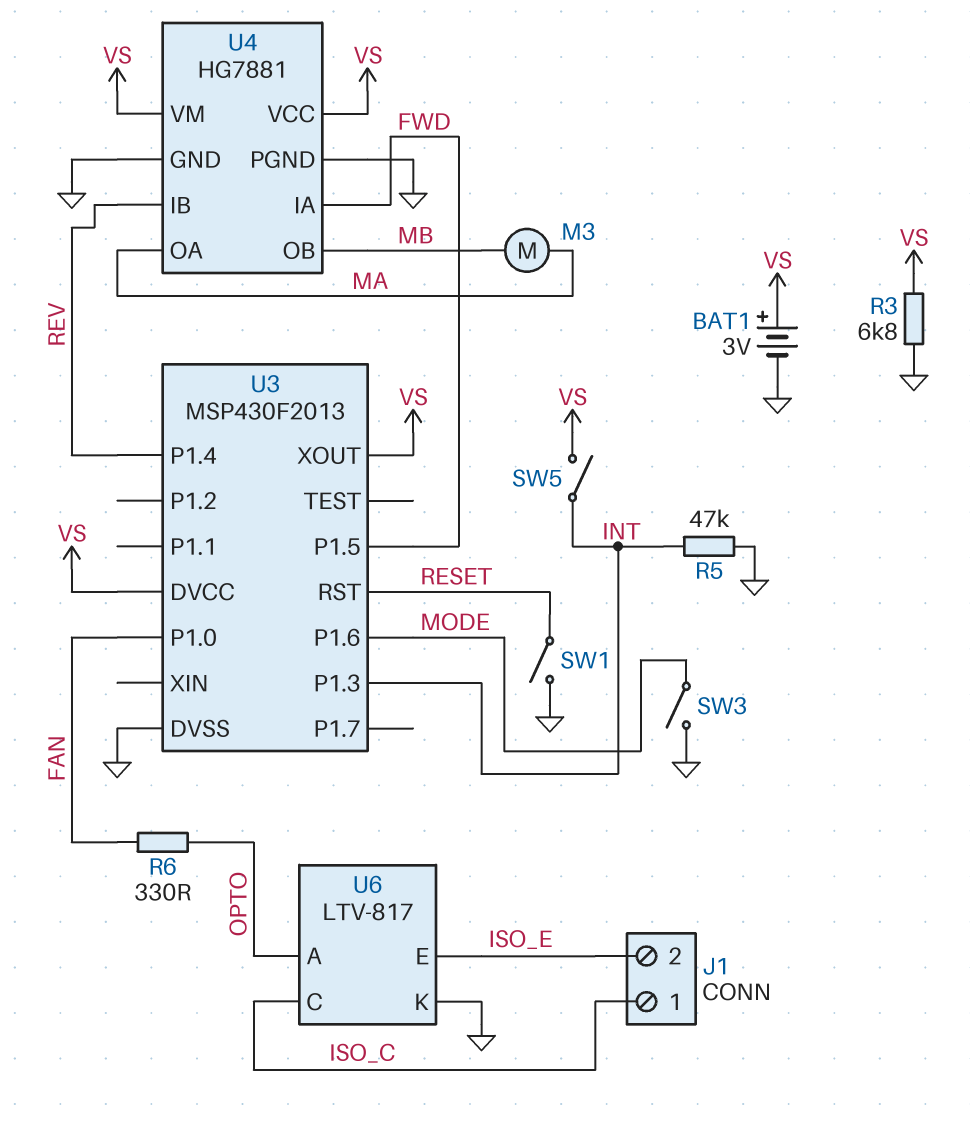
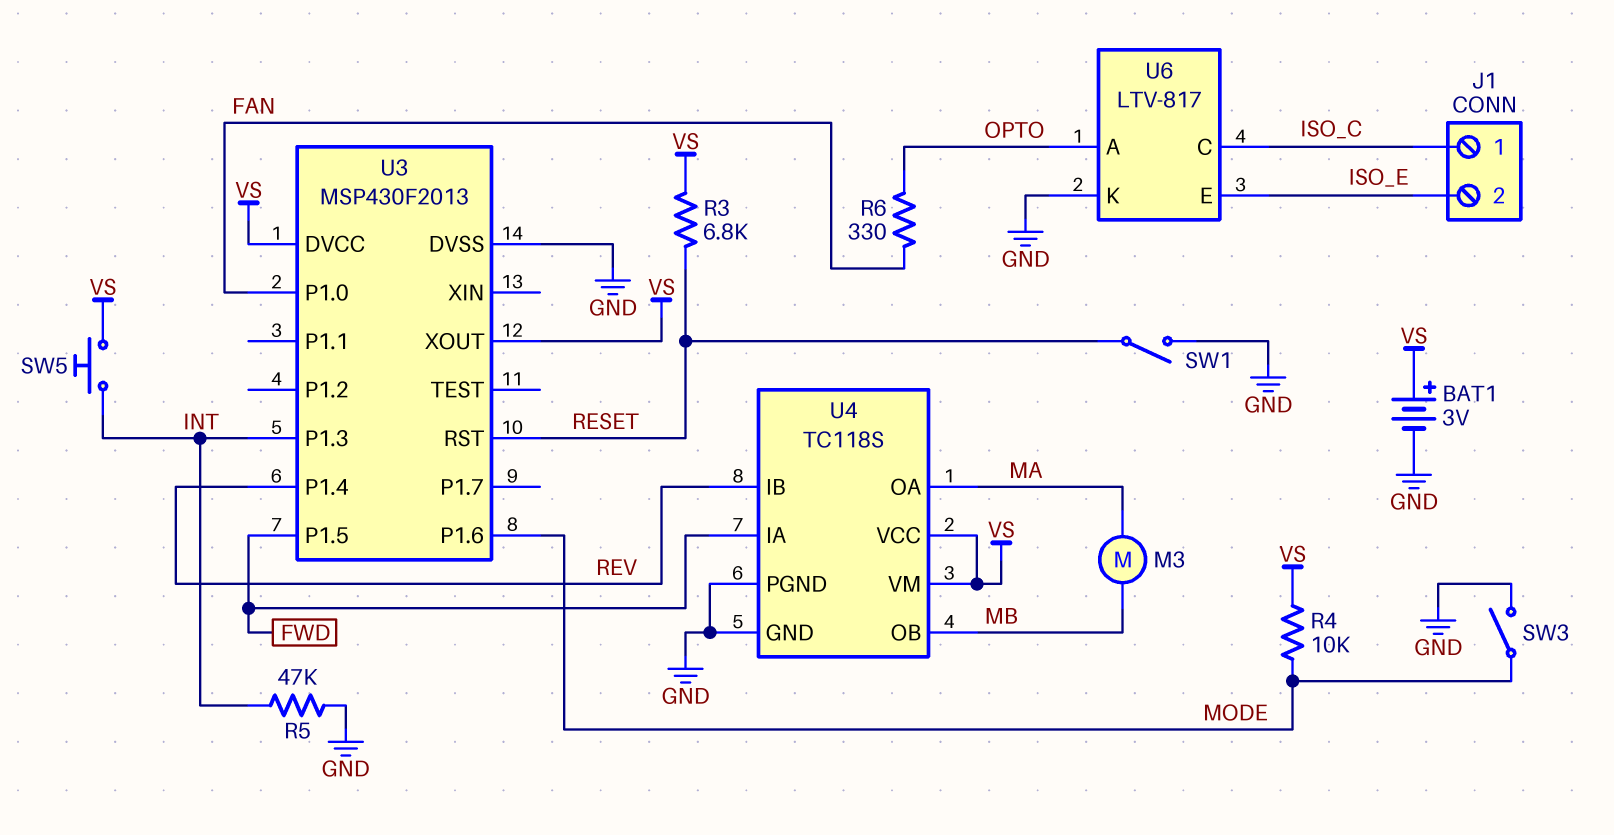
R3: 6.8k (GND, VS) -> 6.8k (RESET, VS)
R4: none -> 10k (MODE, VS)
SW5: switch (INT, VS) -> button (INT, VS)
U4: HG7881 -> TC118S

